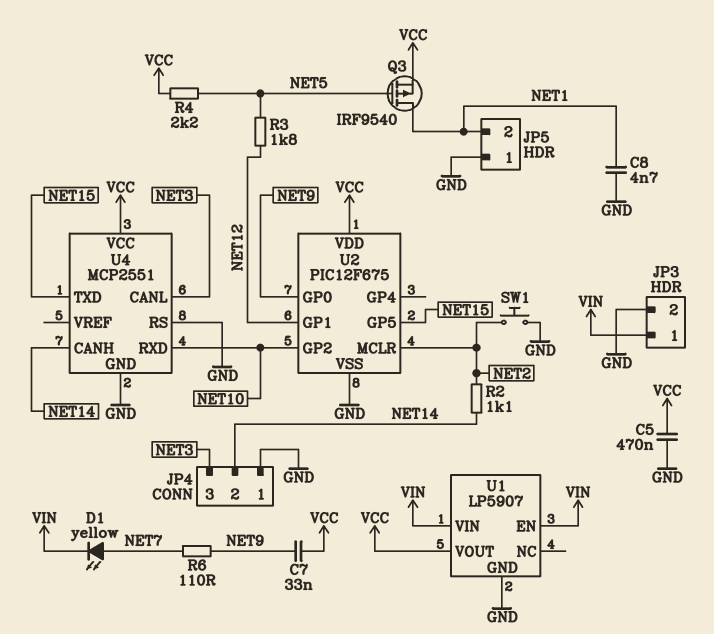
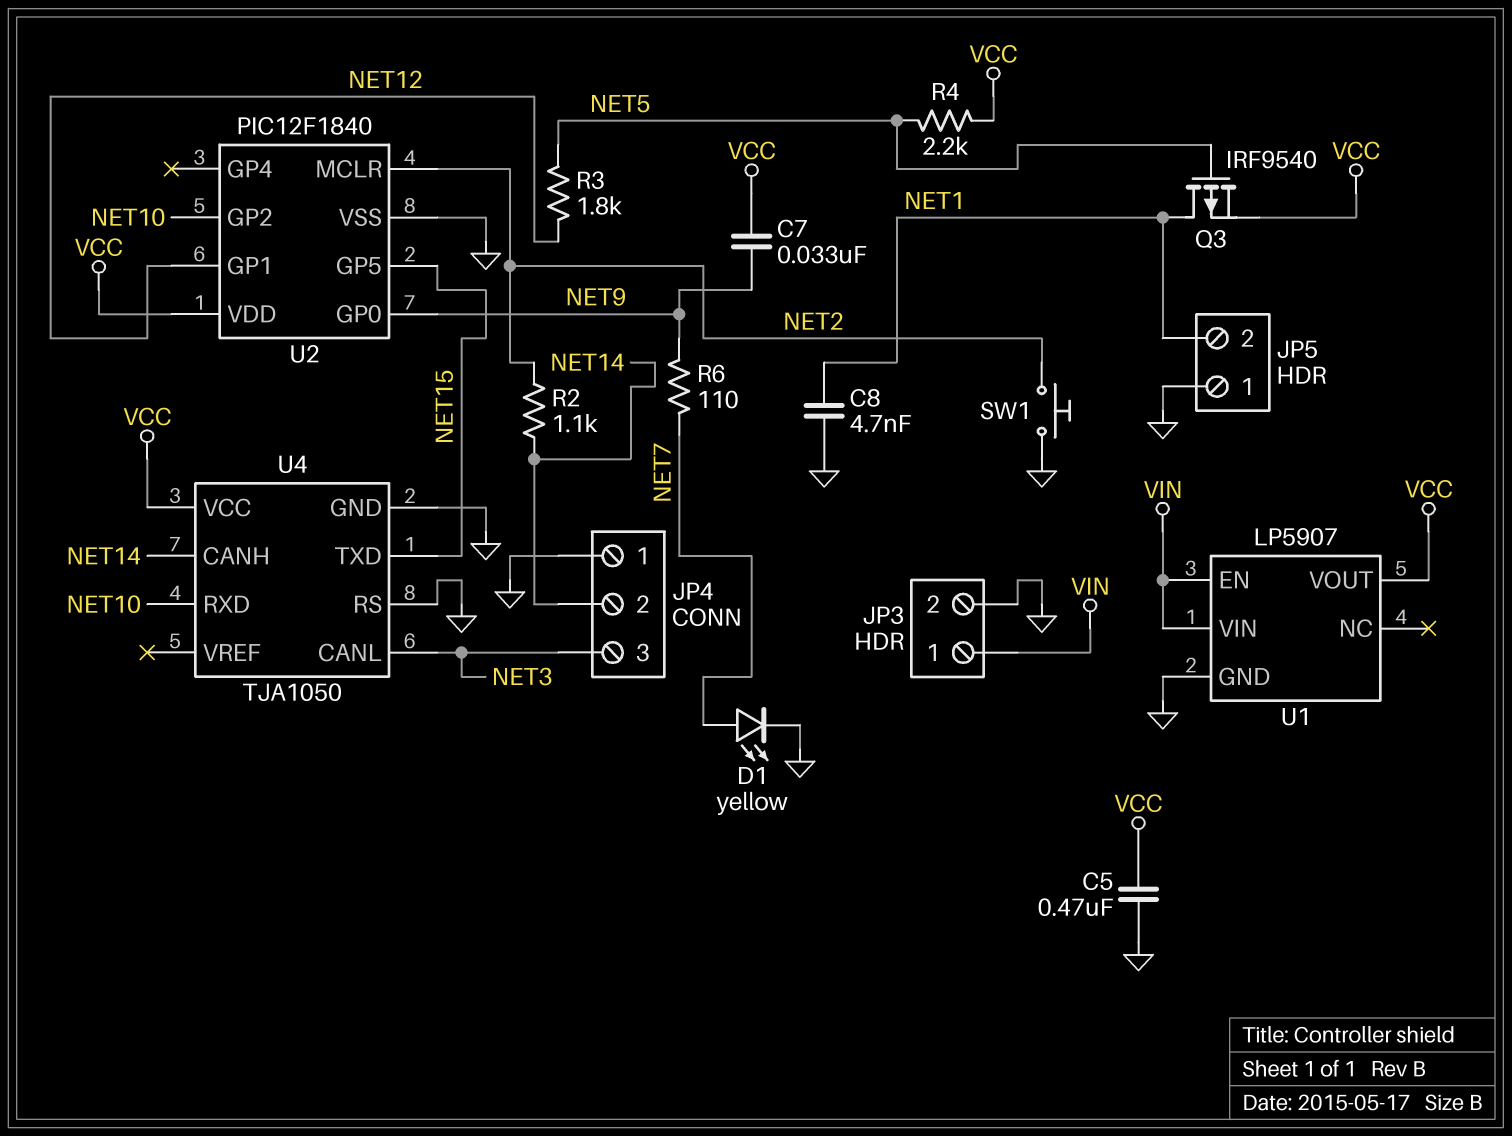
D1: LED yellow (A NET7, K VIN) -> LED yellow (A NET7, K GND)
U2: PIC12F675 -> PIC12F1840
U4: MCP2551 -> TJA1050

